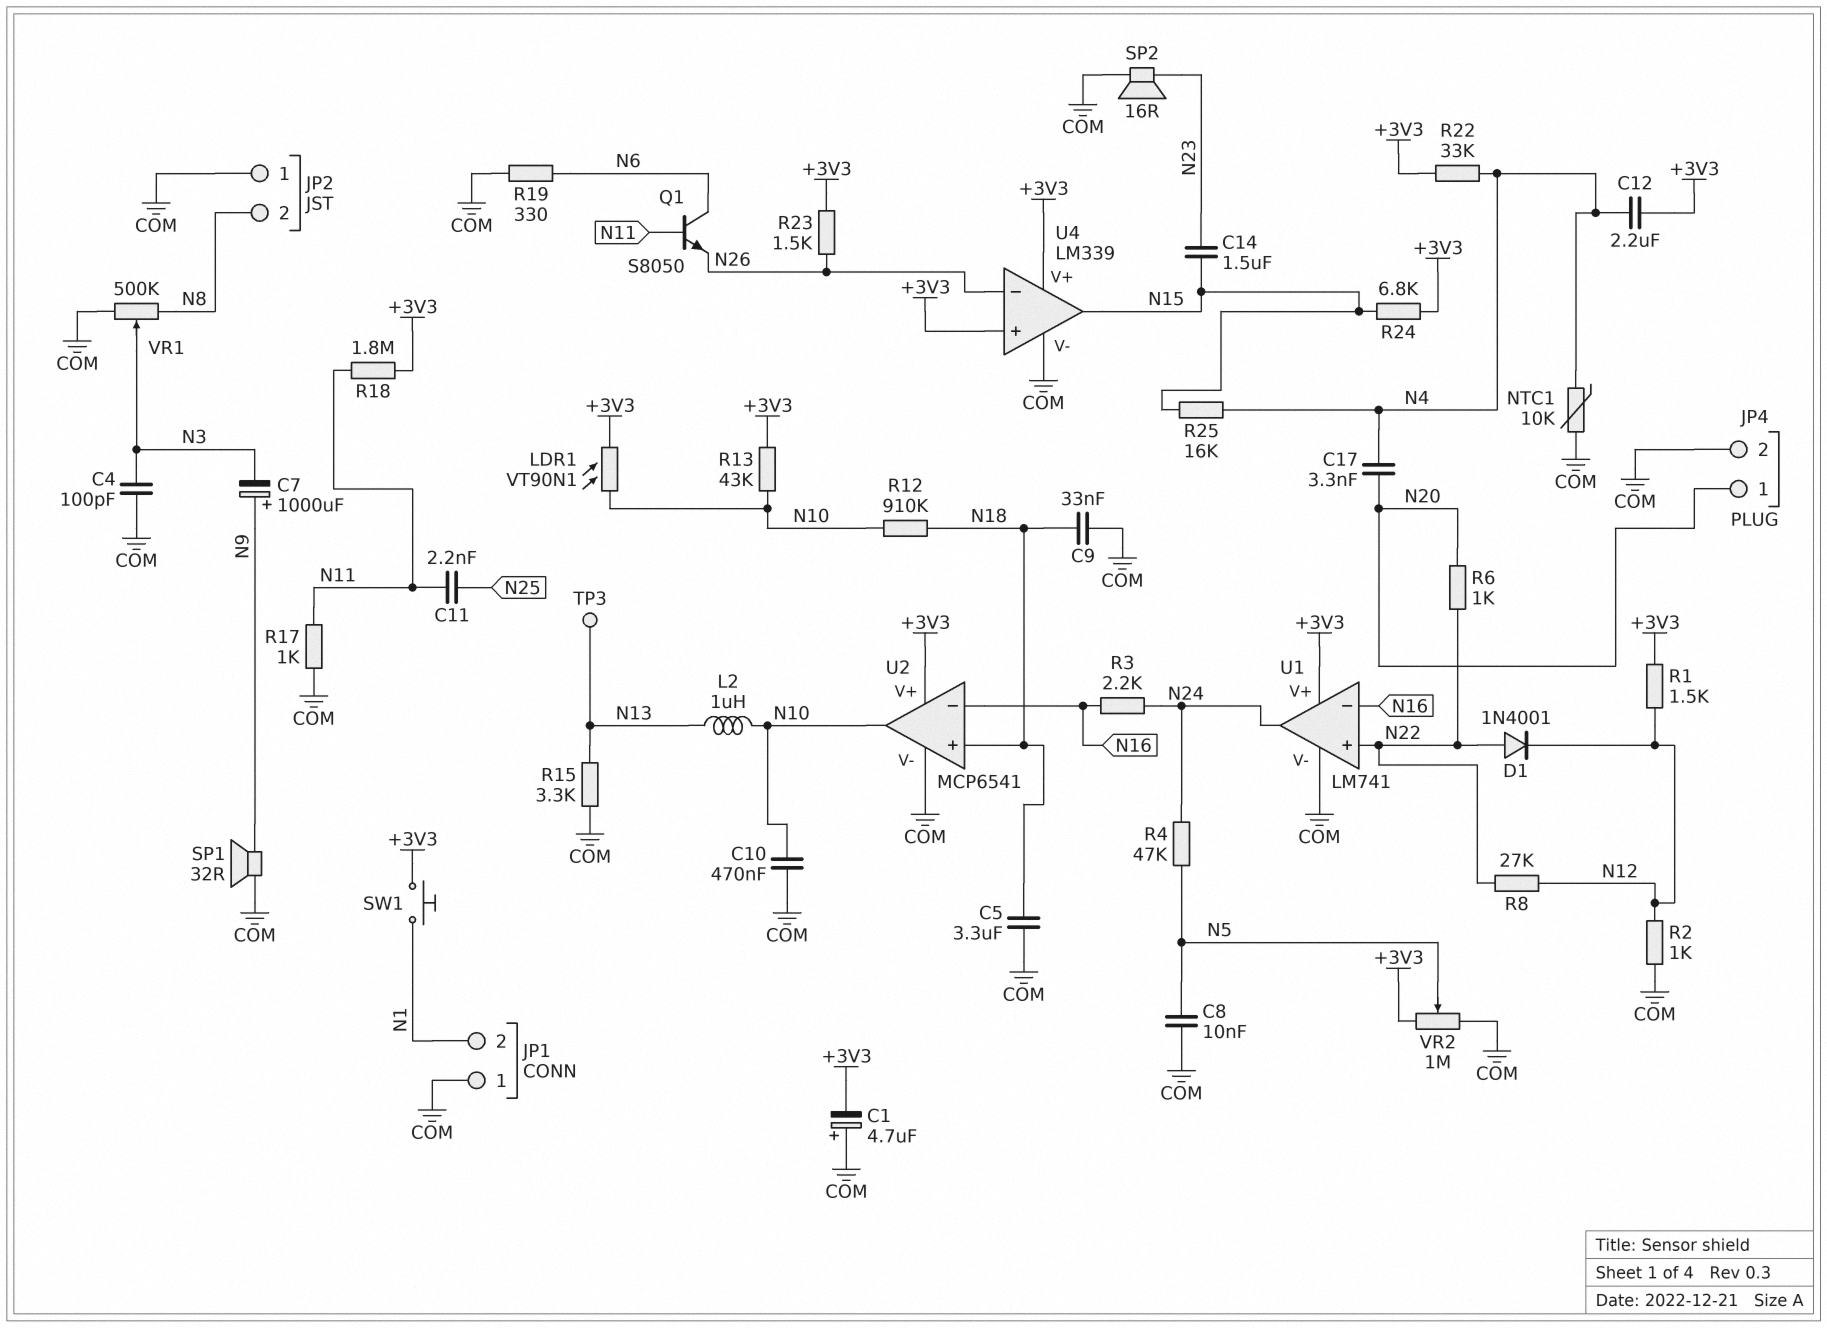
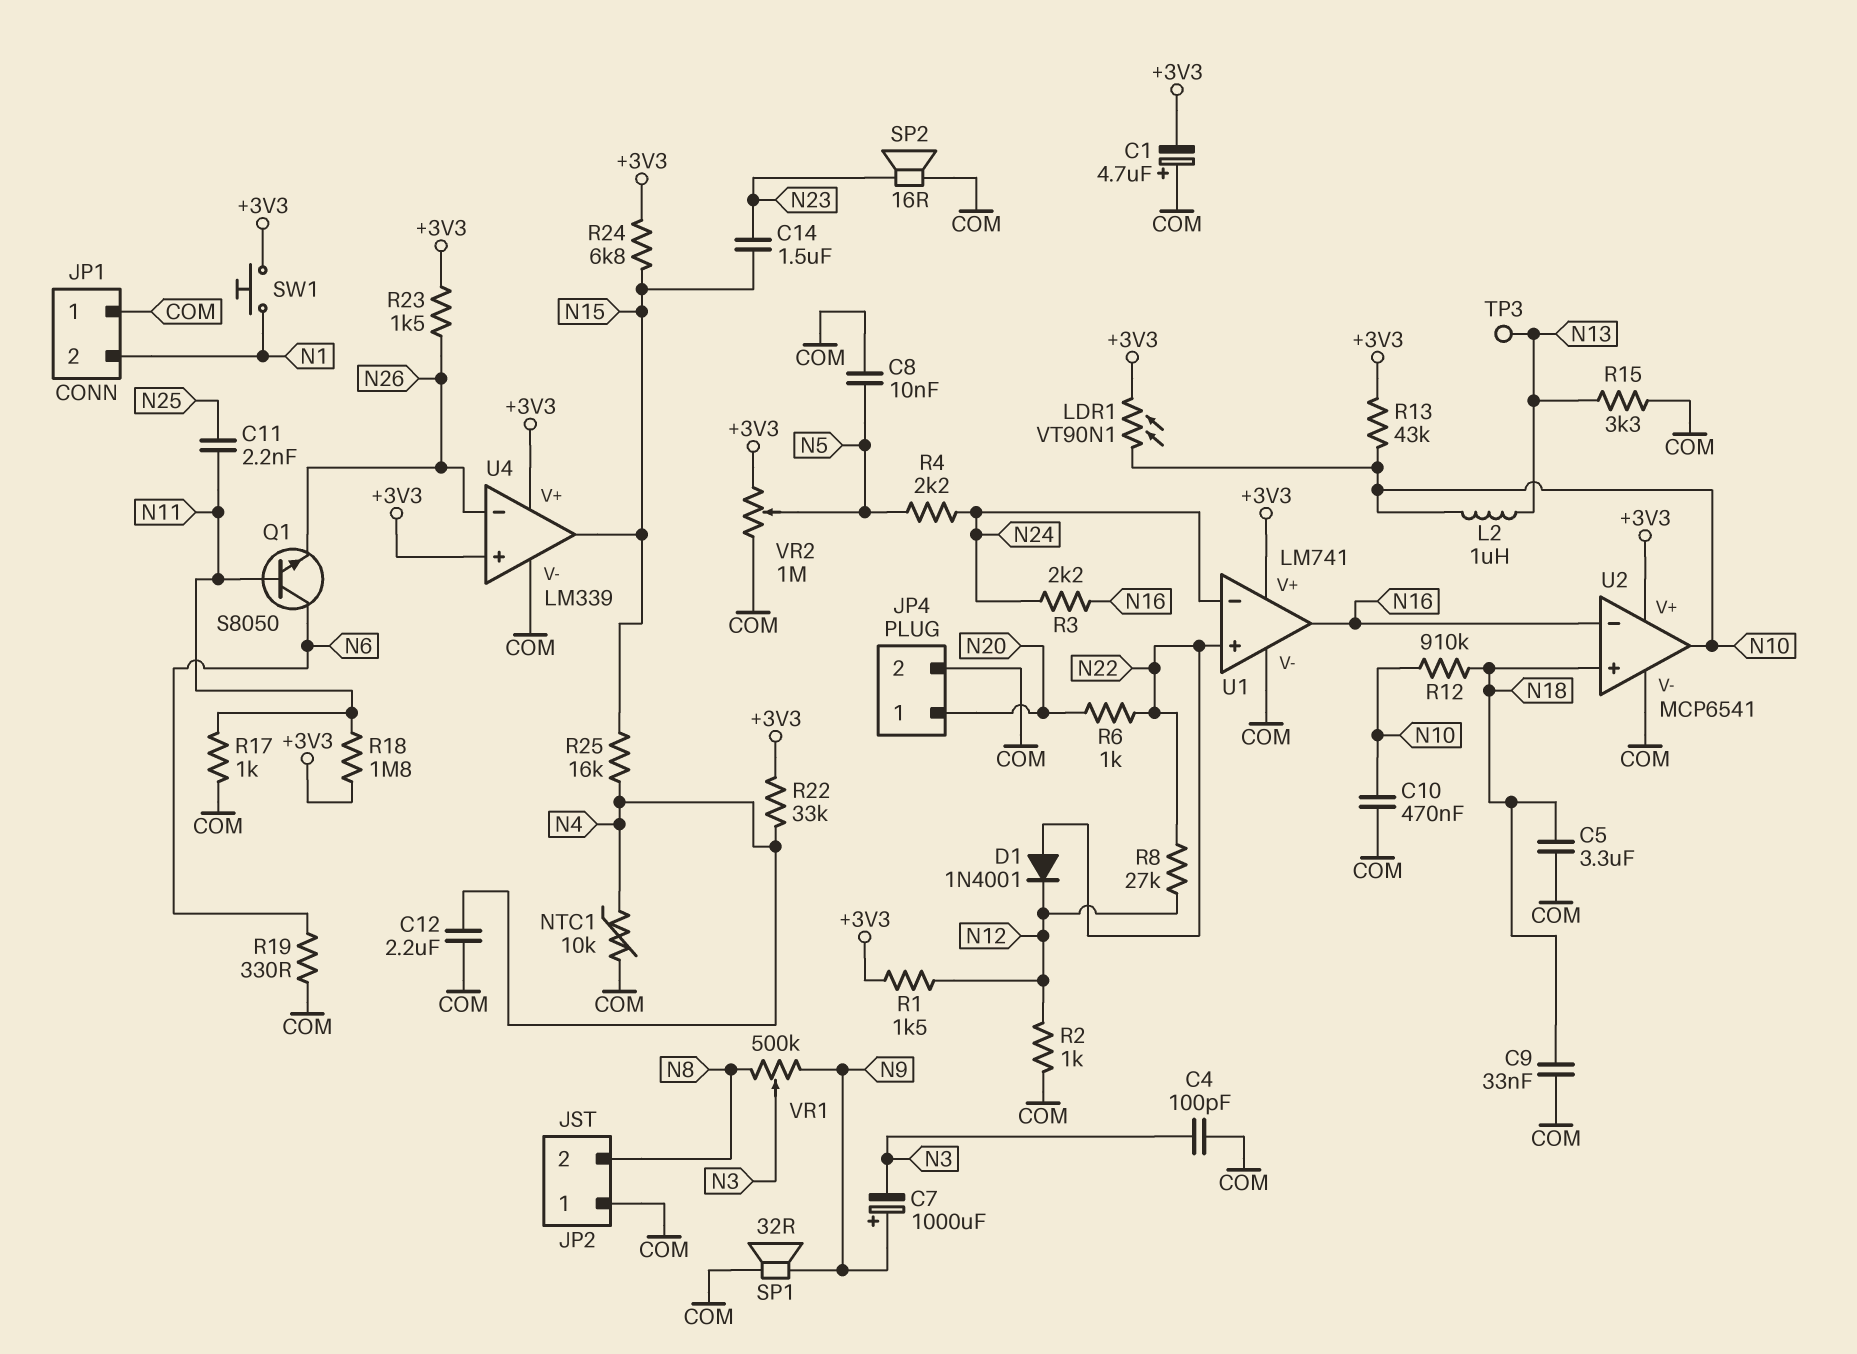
C12: 2.2uF (+3V3, N4) -> 2.2uF (COM, N4)
C17: 3.3nF (N4, N20) -> none
R4: 47k (N5, N24) -> 2.2k (N5, N24)
U1 pin in-: N16 -> N24
U1 pin out: N24 -> N16
VR1: 500k (COM, N8, wiper N3) -> 500k (N8, N9, wiper N3)

